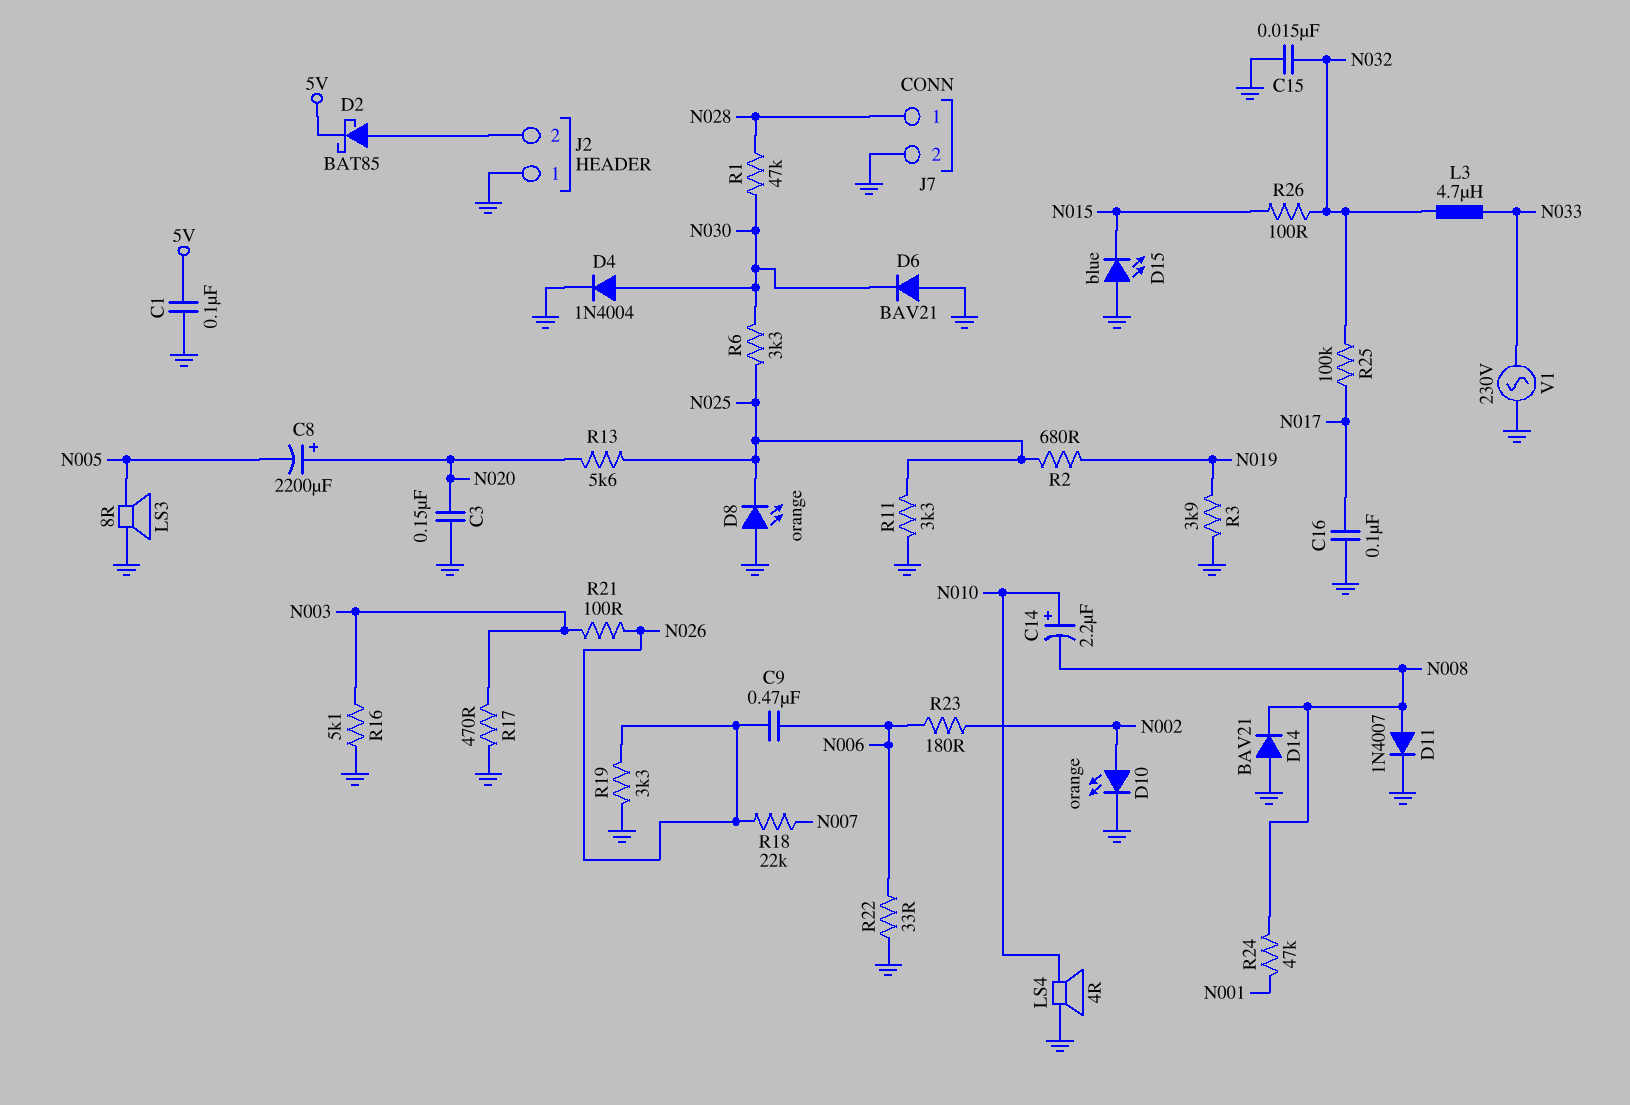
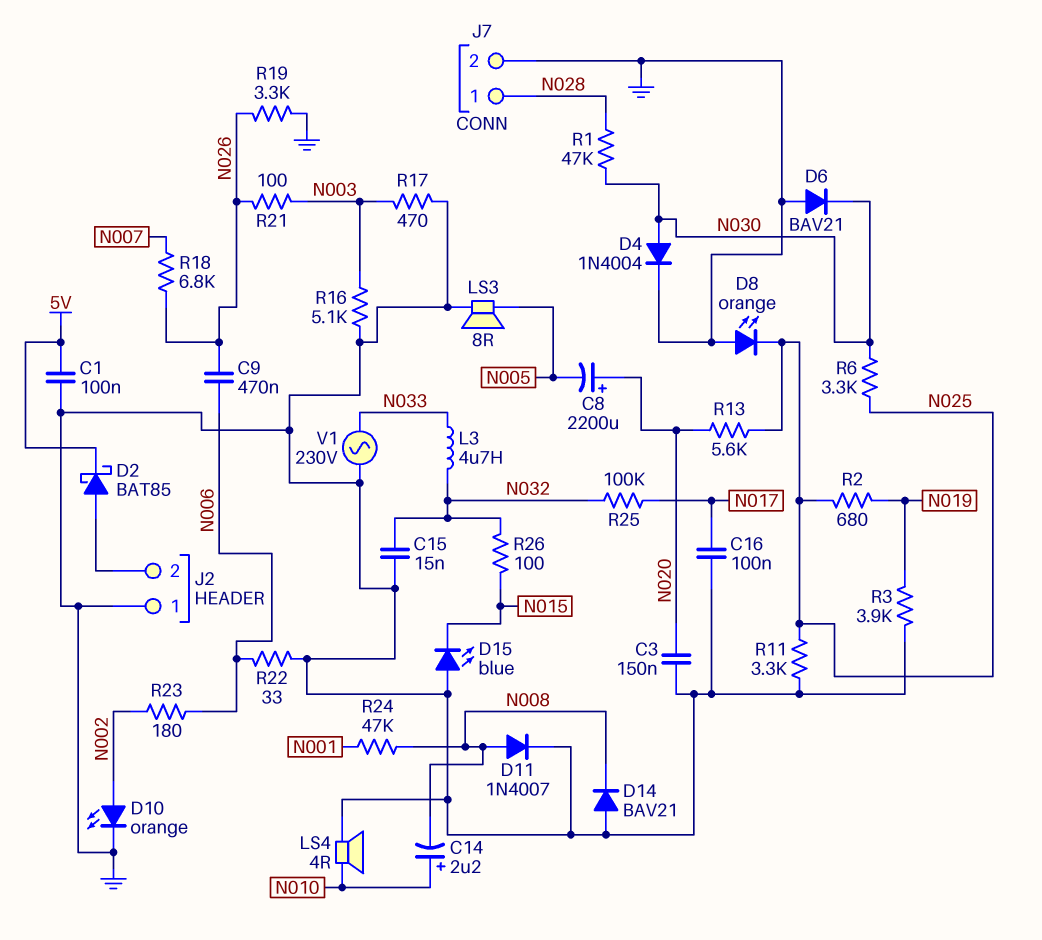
R18: 22k (N007, N026) -> 6.8k (N007, N026)

